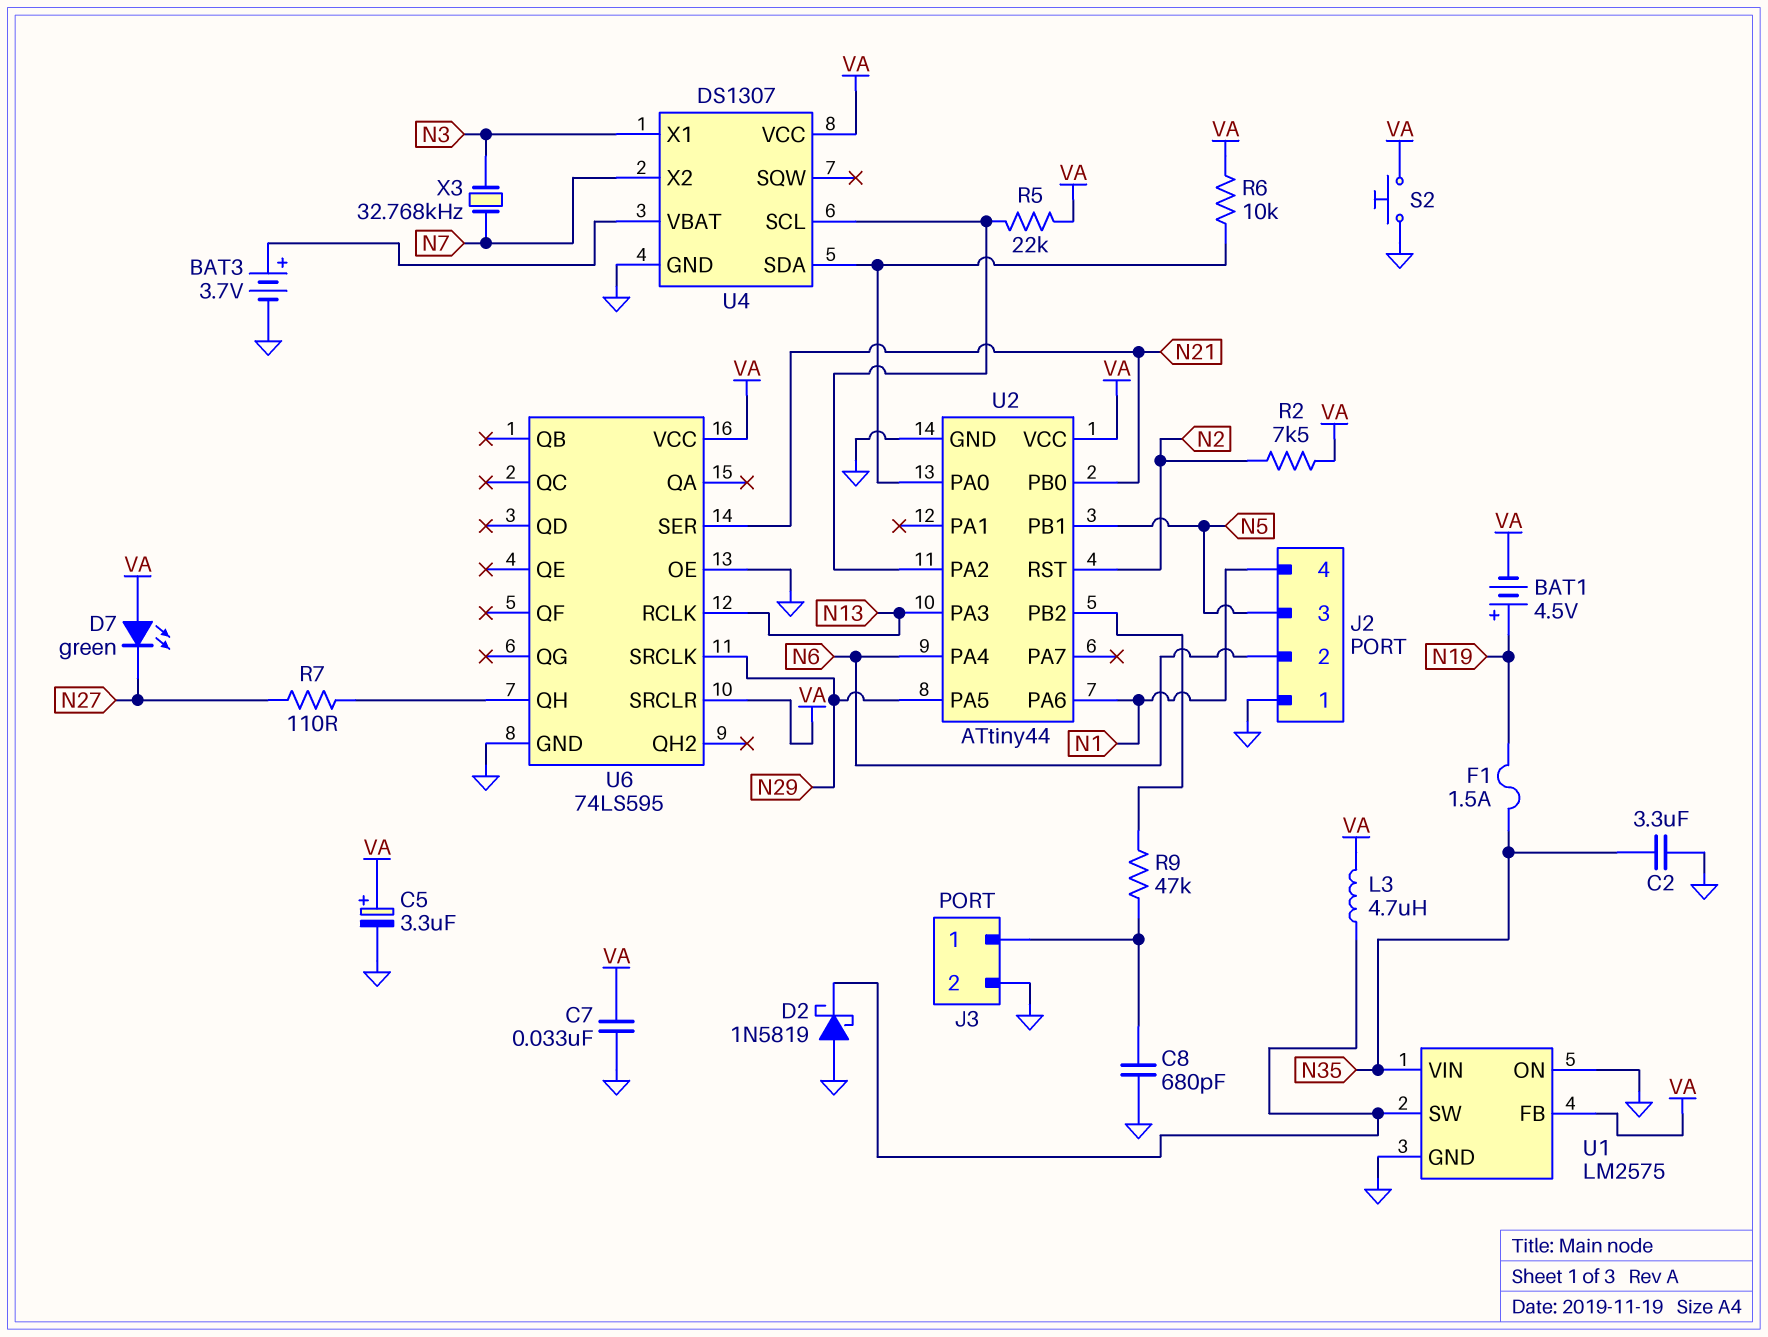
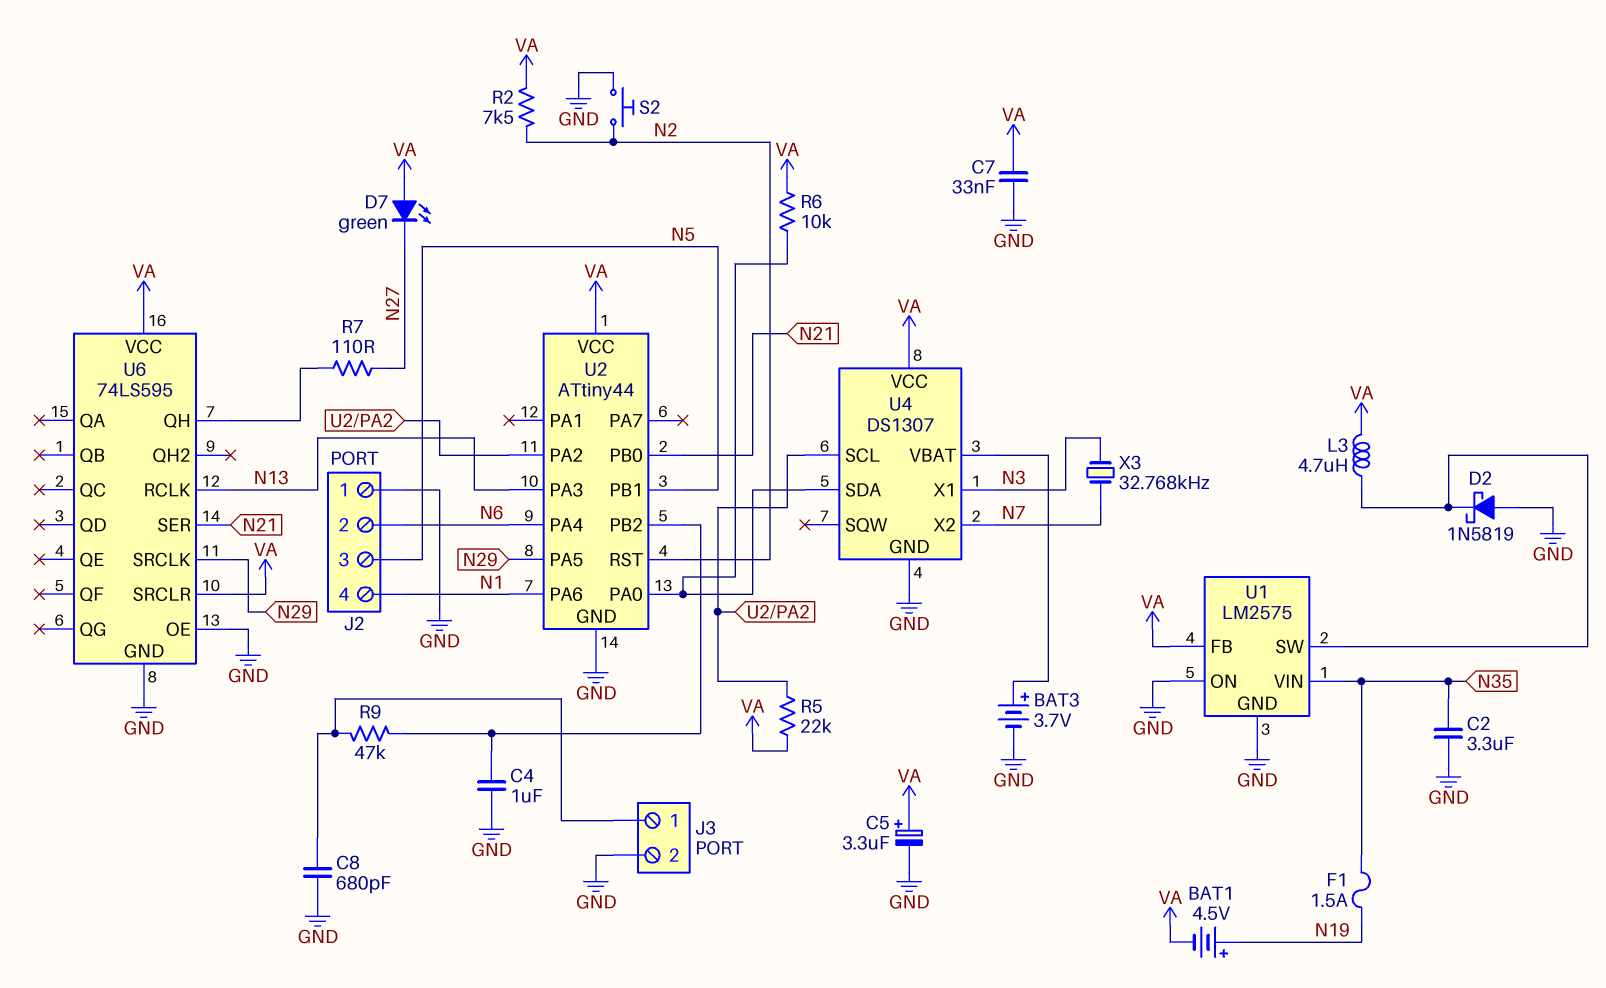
C4: none -> 1uF (GND, U2/PB2)
S2: button (GND, VA) -> button (GND, N2)

